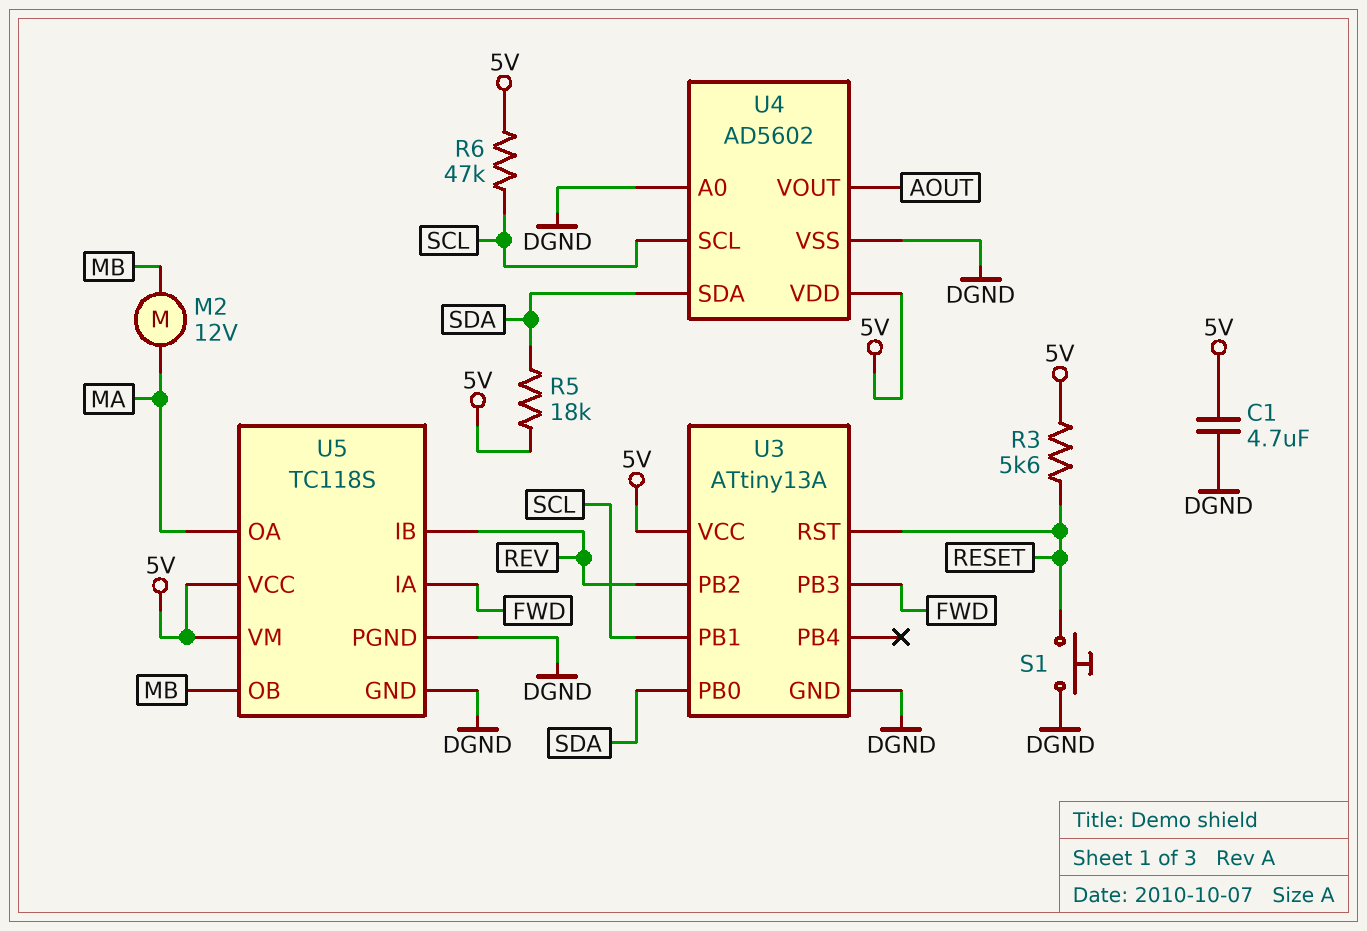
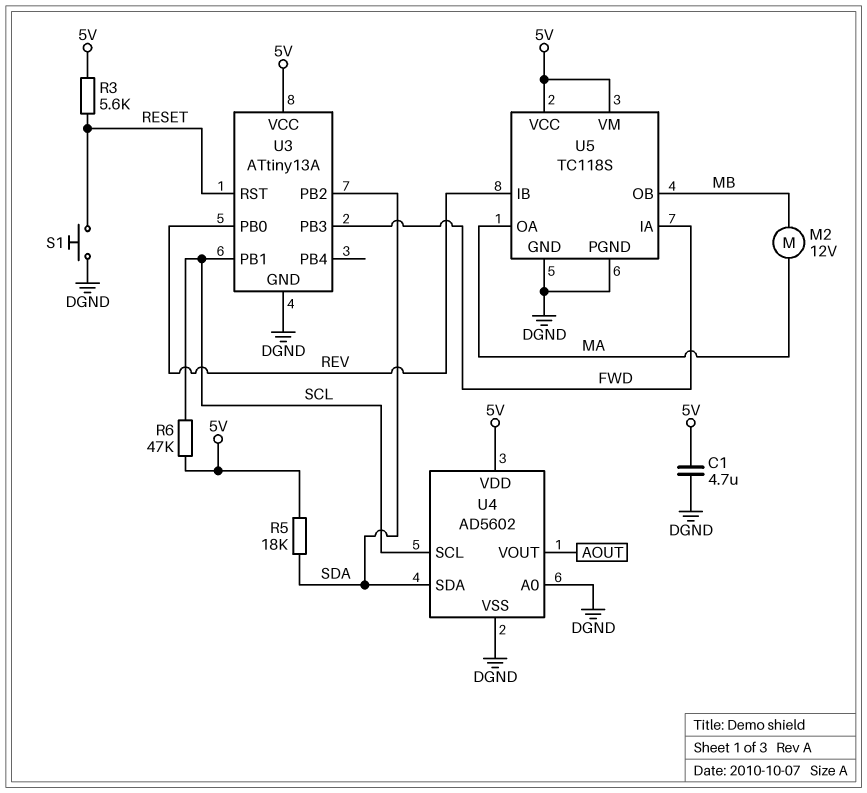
U3 pin PB0: SDA -> REV
U3 pin PB2: REV -> SDA

